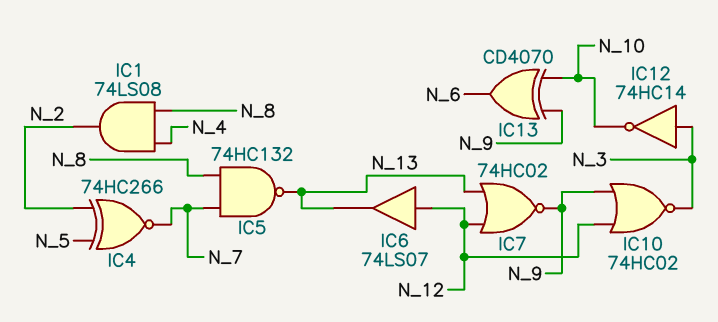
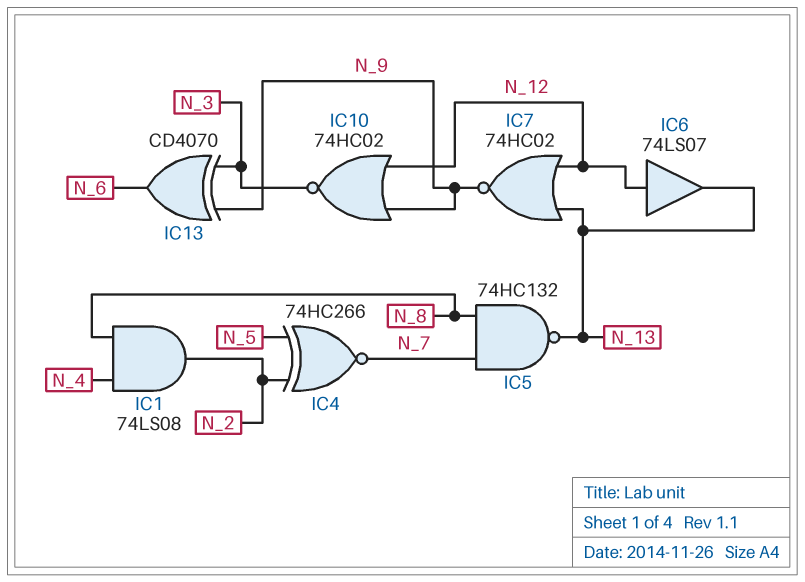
IC12: NOT 74HC14 (in N_3, out N_10) -> none
IC13: XOR CD4070 (in N_9, in N_10, out N_6) -> XOR CD4070 (in N_3, in N_9, out N_6)

